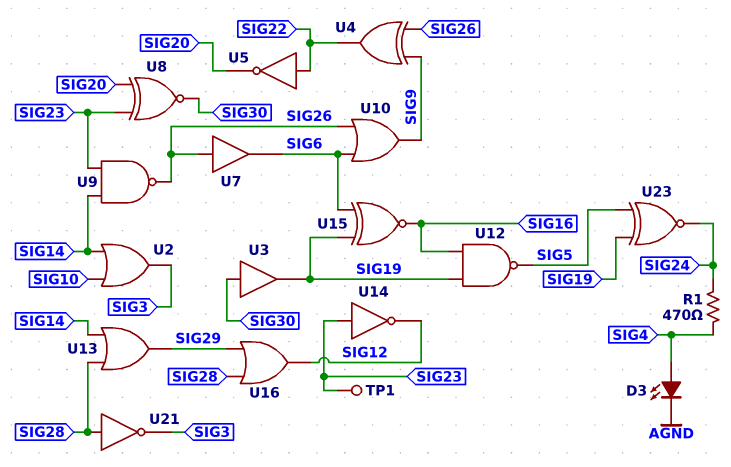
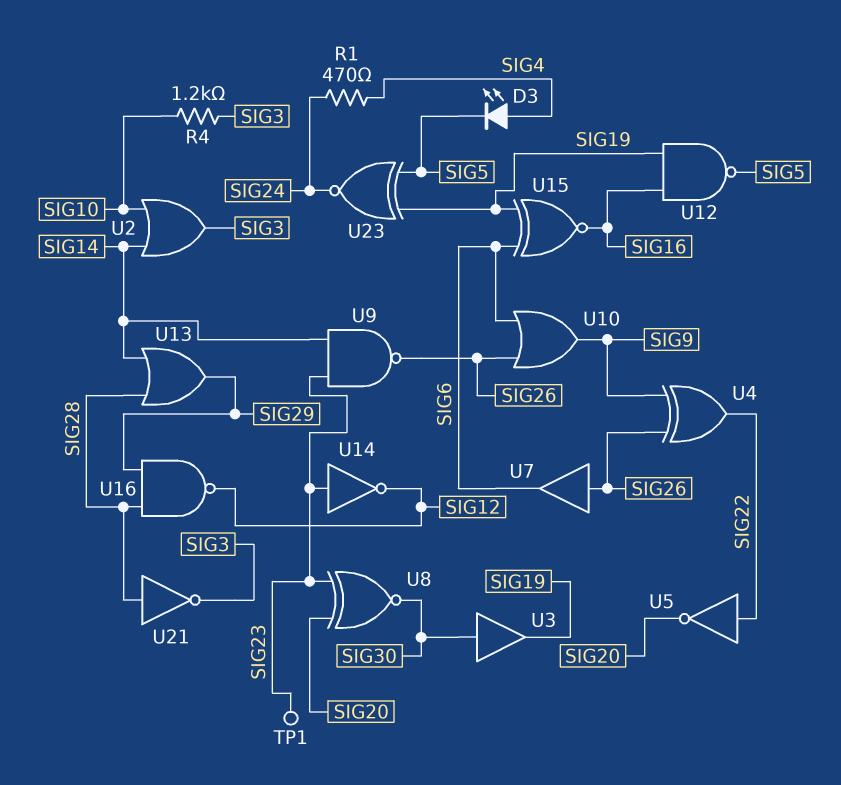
D3: LED (A SIG4, K AGND) -> LED (A SIG4, K SIG5)
R4: none -> 1.2k (SIG3, SIG10)
U16: OR (in SIG28, in SIG29, out SIG12) -> NAND (in SIG28, in SIG29, out SIG12)

